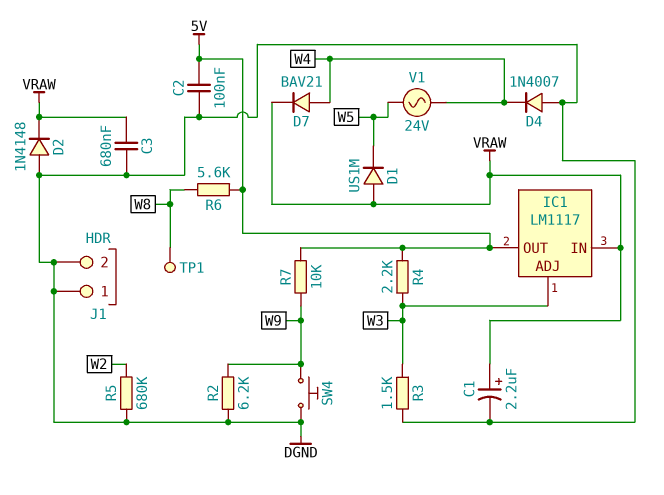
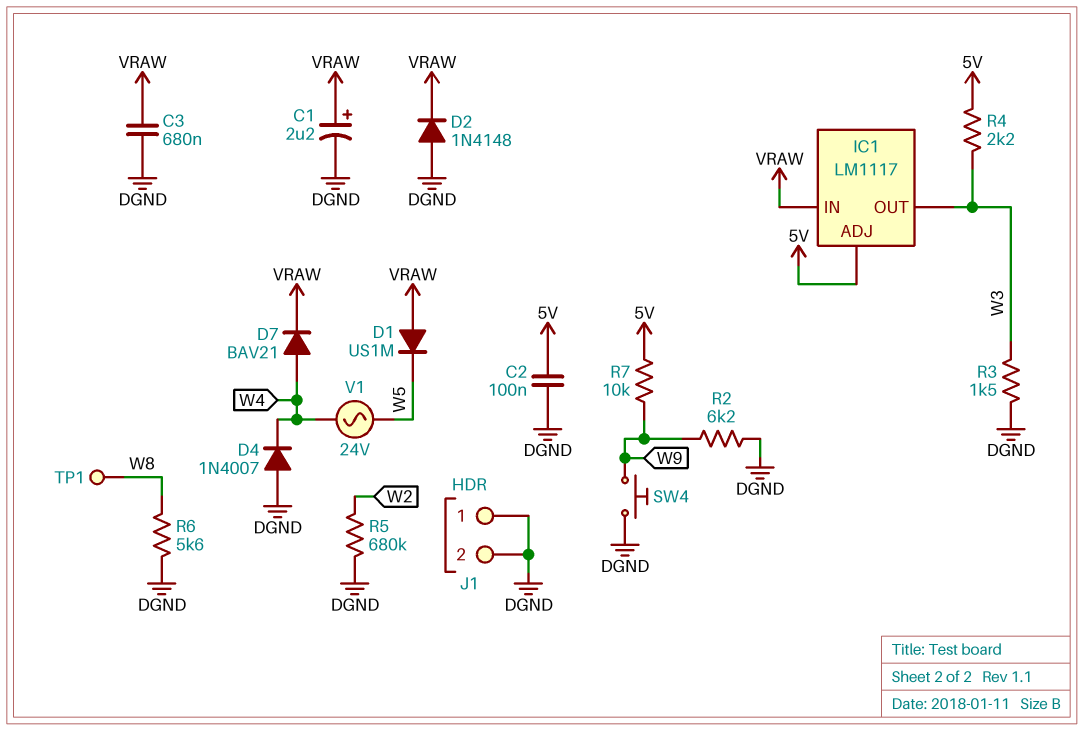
IC1 pin ADJ: W3 -> 5V
IC1 pin OUT: 5V -> W3
R6: 5.6k (5V, W8) -> 5.6k (DGND, W8)

